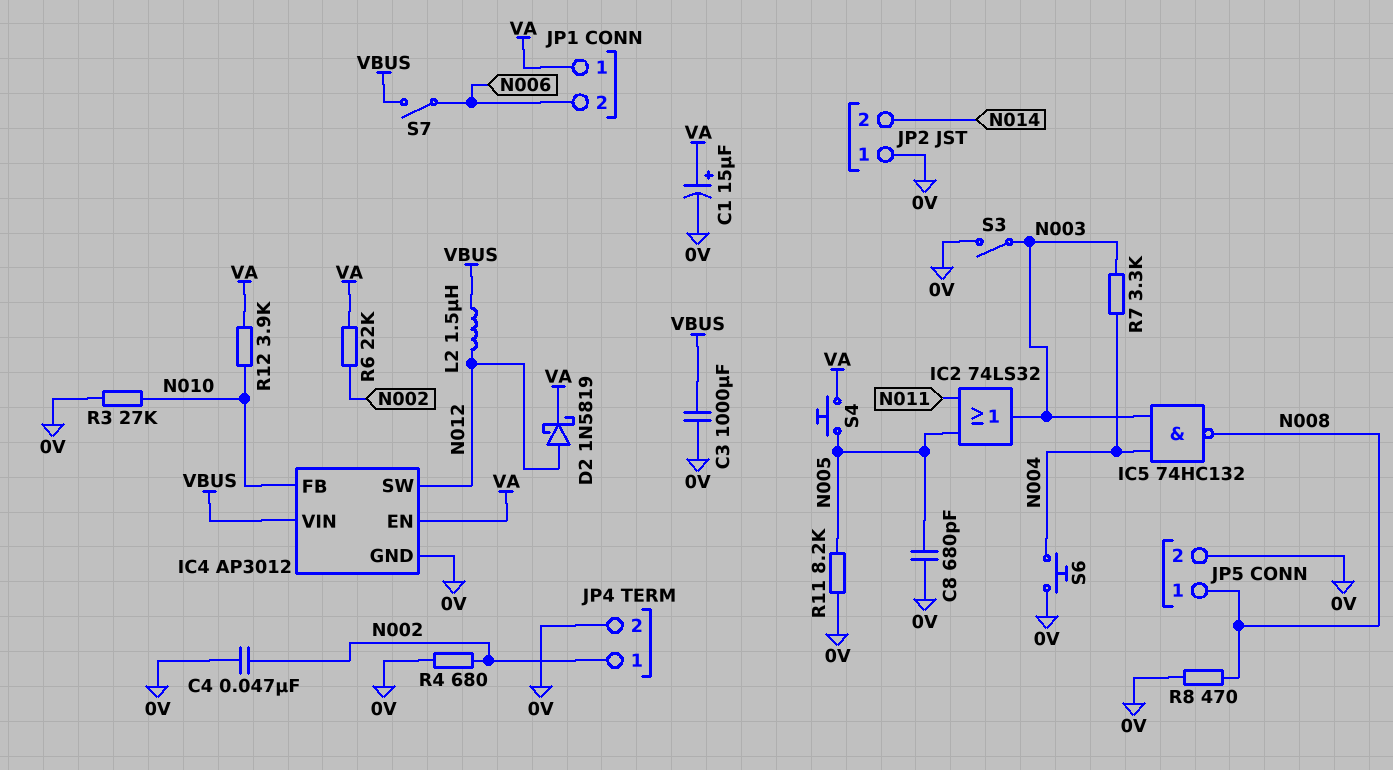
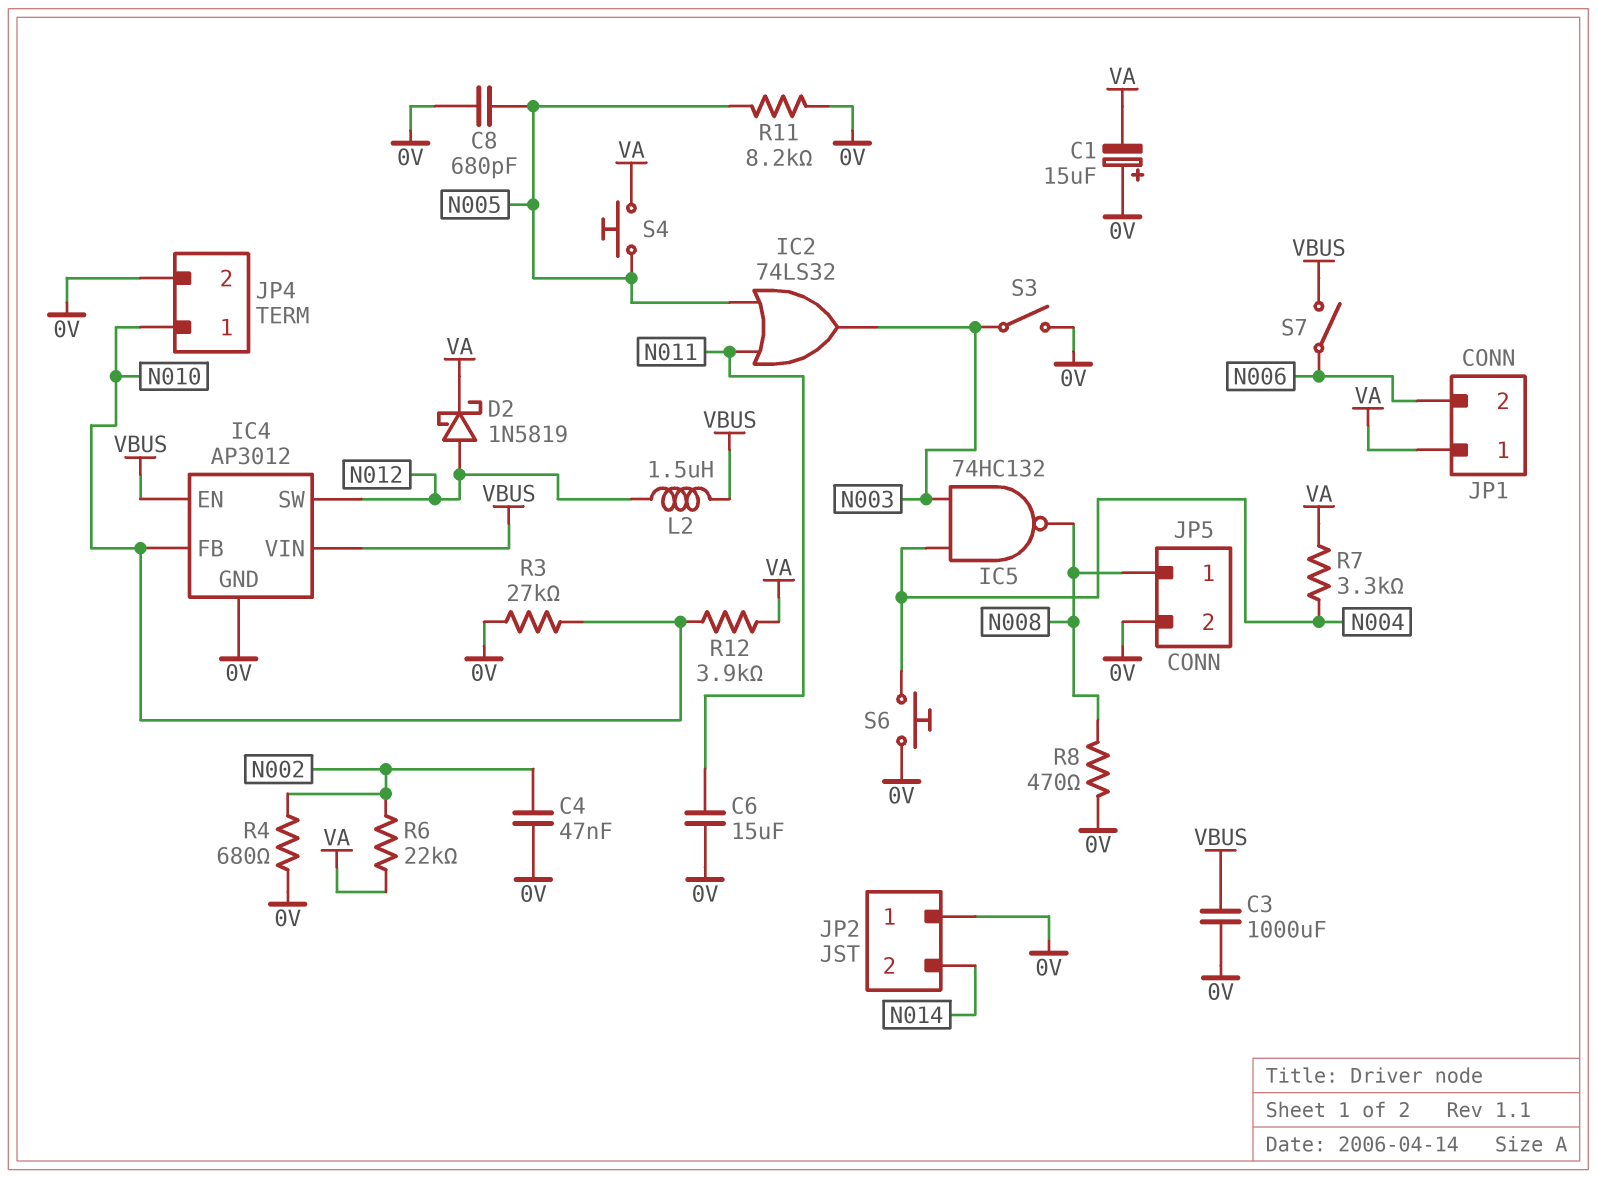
C1: 15uF (plus VA, minus 0V) -> 15uF (plus 0V, minus VA)
C6: none -> 15uF (0V, N011)
IC4 pin EN: VA -> VBUS
JP4 pin 1: N002 -> N010
R7: 3.3k (N003, N004) -> 3.3k (N004, VA)

